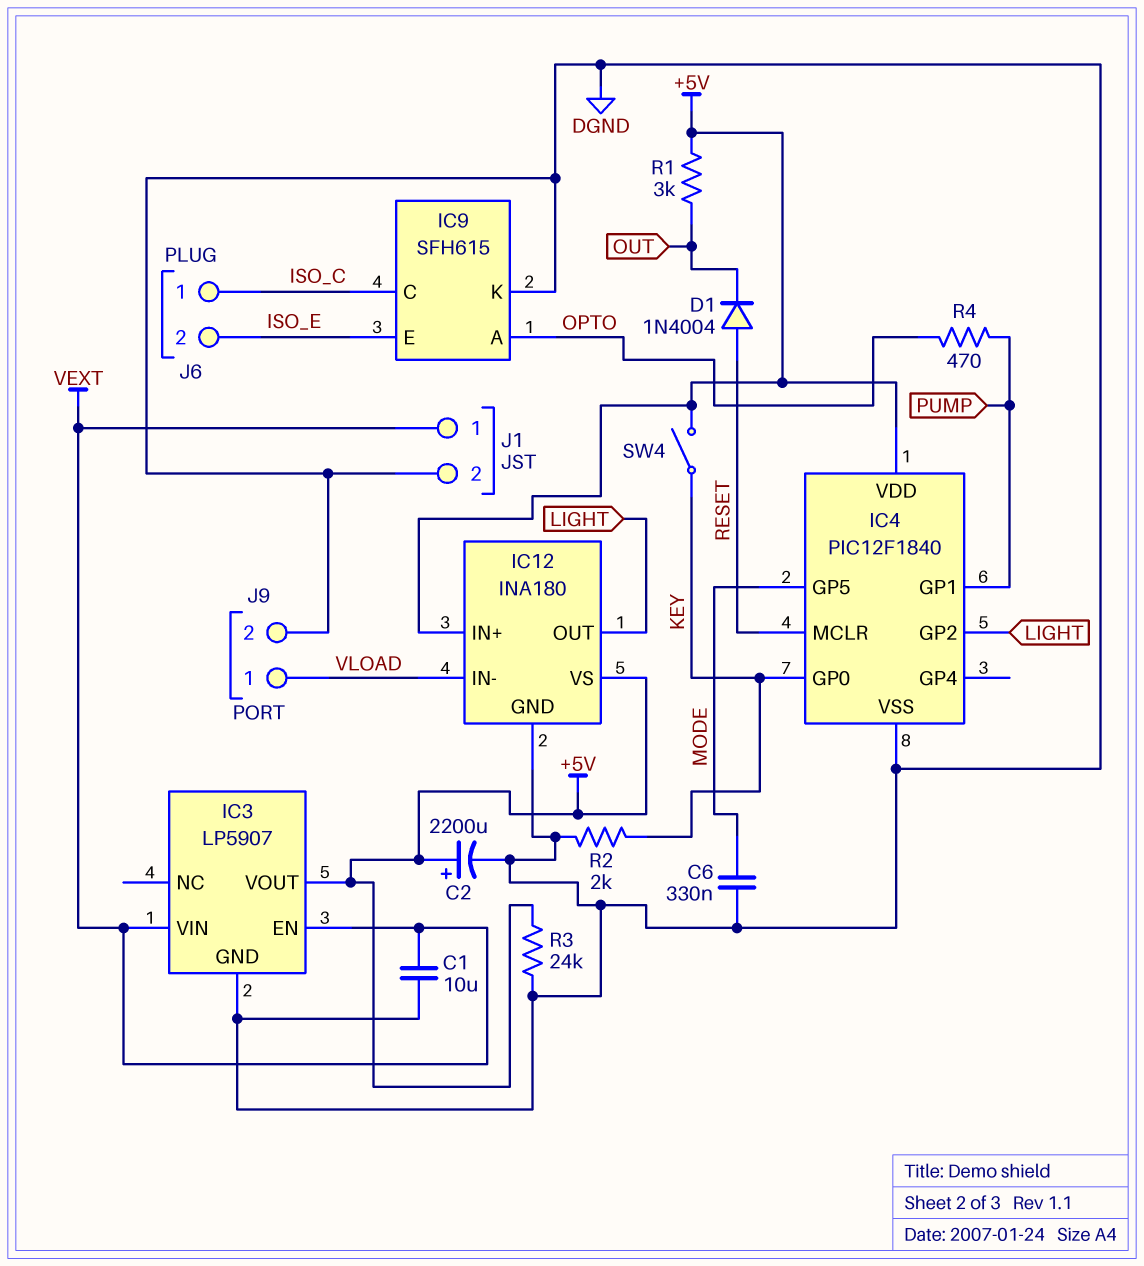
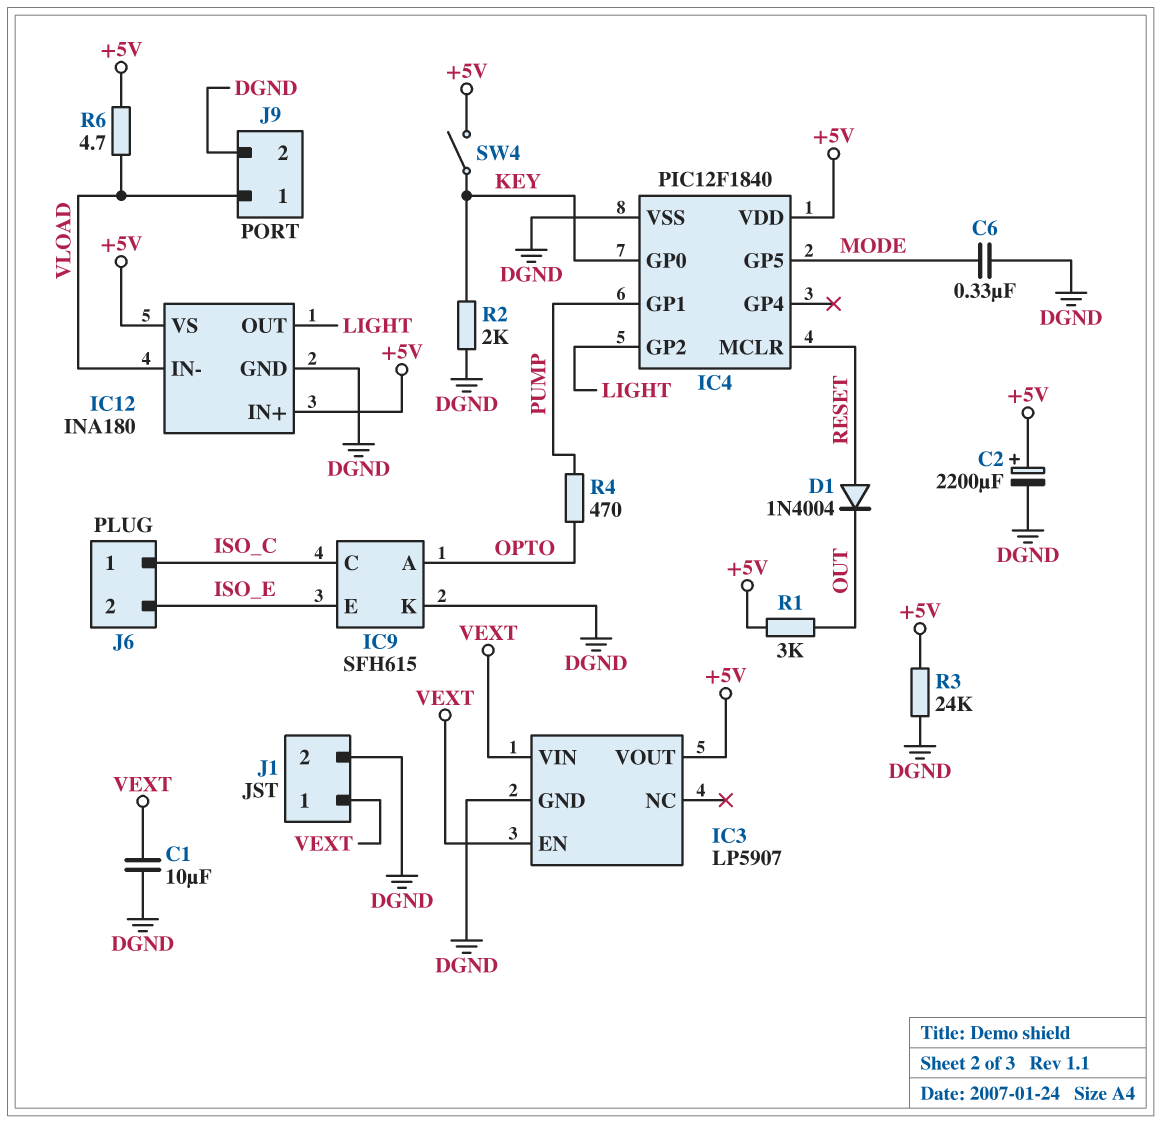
R6: none -> 4.7 (+5V, VLOAD)

